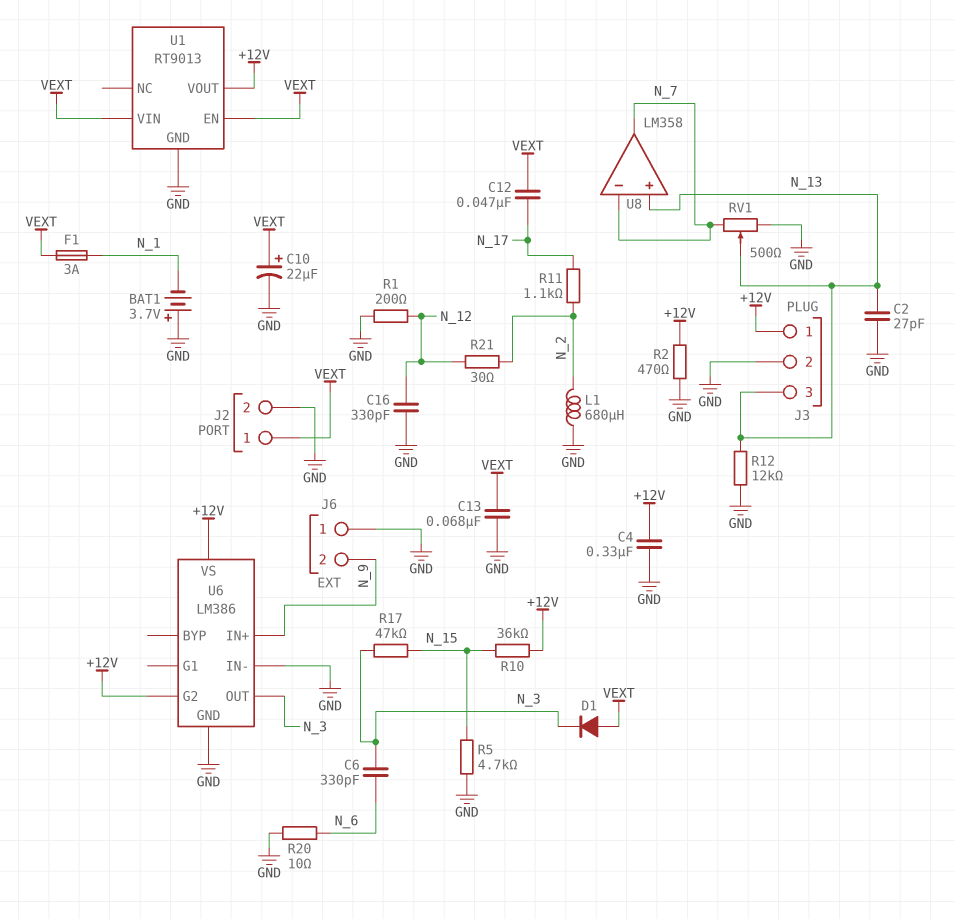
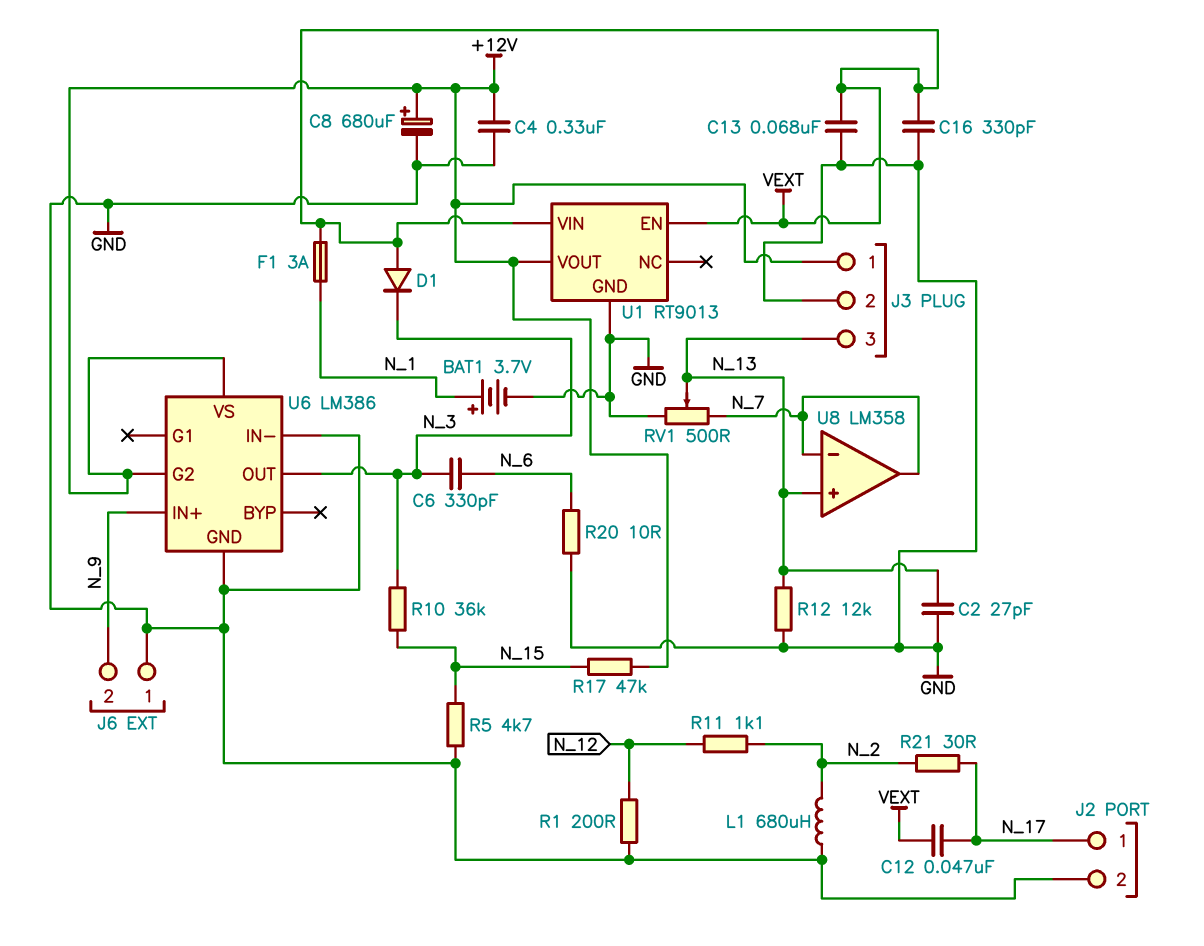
BAT1: 3.7V (plus GND, minus N_1) -> 3.7V (plus N_1, minus GND)
C8: none -> 680uF (plus +12V, minus GND)
C10: 22uF (plus VEXT, minus GND) -> none
C16: 330pF (GND, N_12) -> 330pF (GND, VEXT)
J2 pin 1: VEXT -> N_17
R2: 470 (+12V, GND) -> none
R10: 36k (+12V, N_15) -> 36k (N_3, N_15)
R11: 1.1k (N_2, N_17) -> 1.1k (N_2, N_12)
R17: 47k (N_3, N_15) -> 47k (+12V, N_15)
R21: 30 (N_2, N_12) -> 30 (N_2, N_17)

